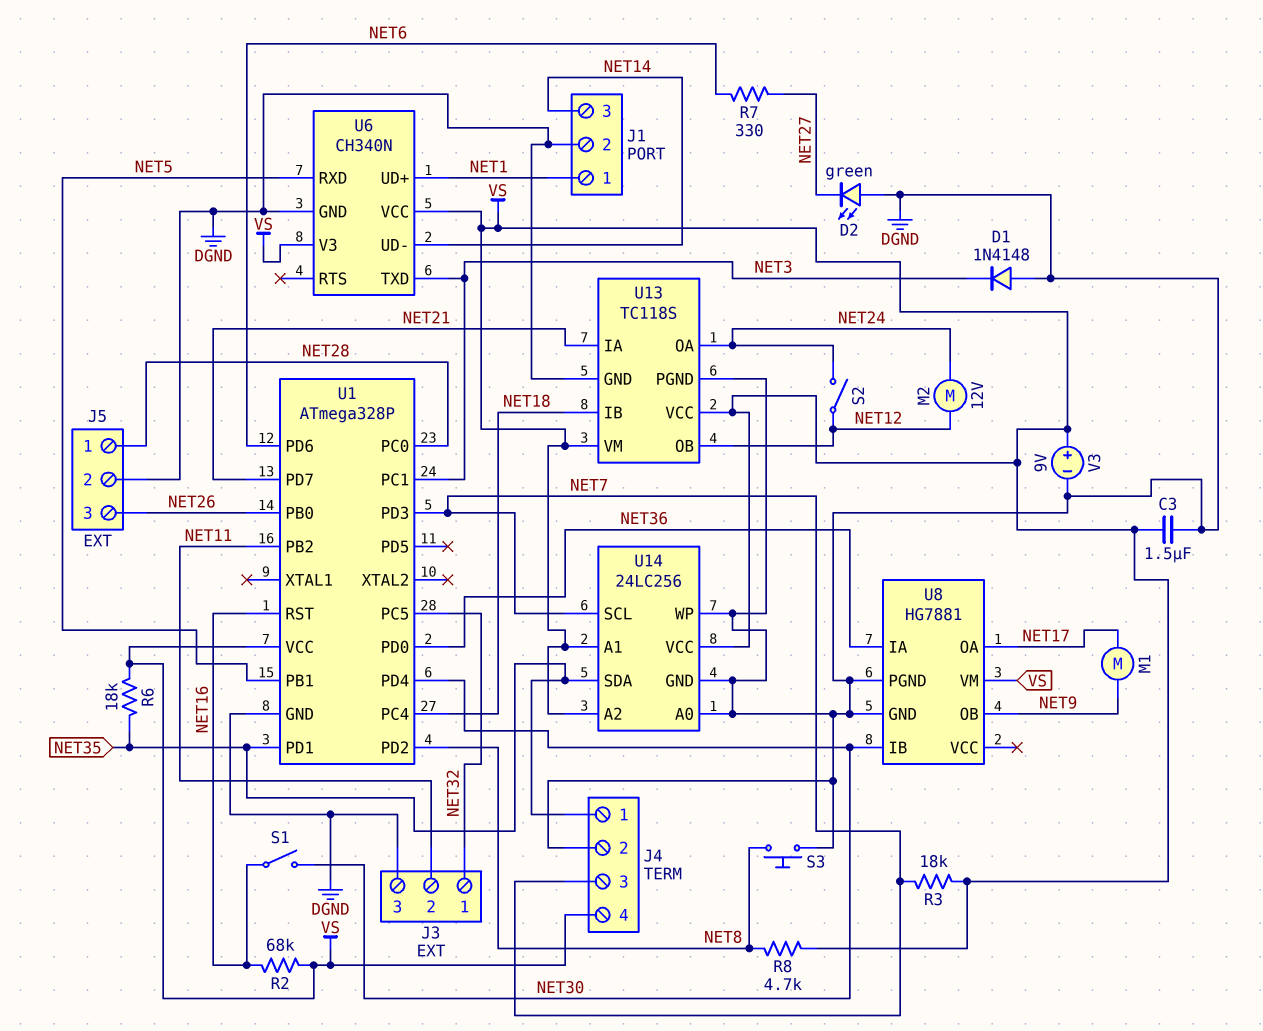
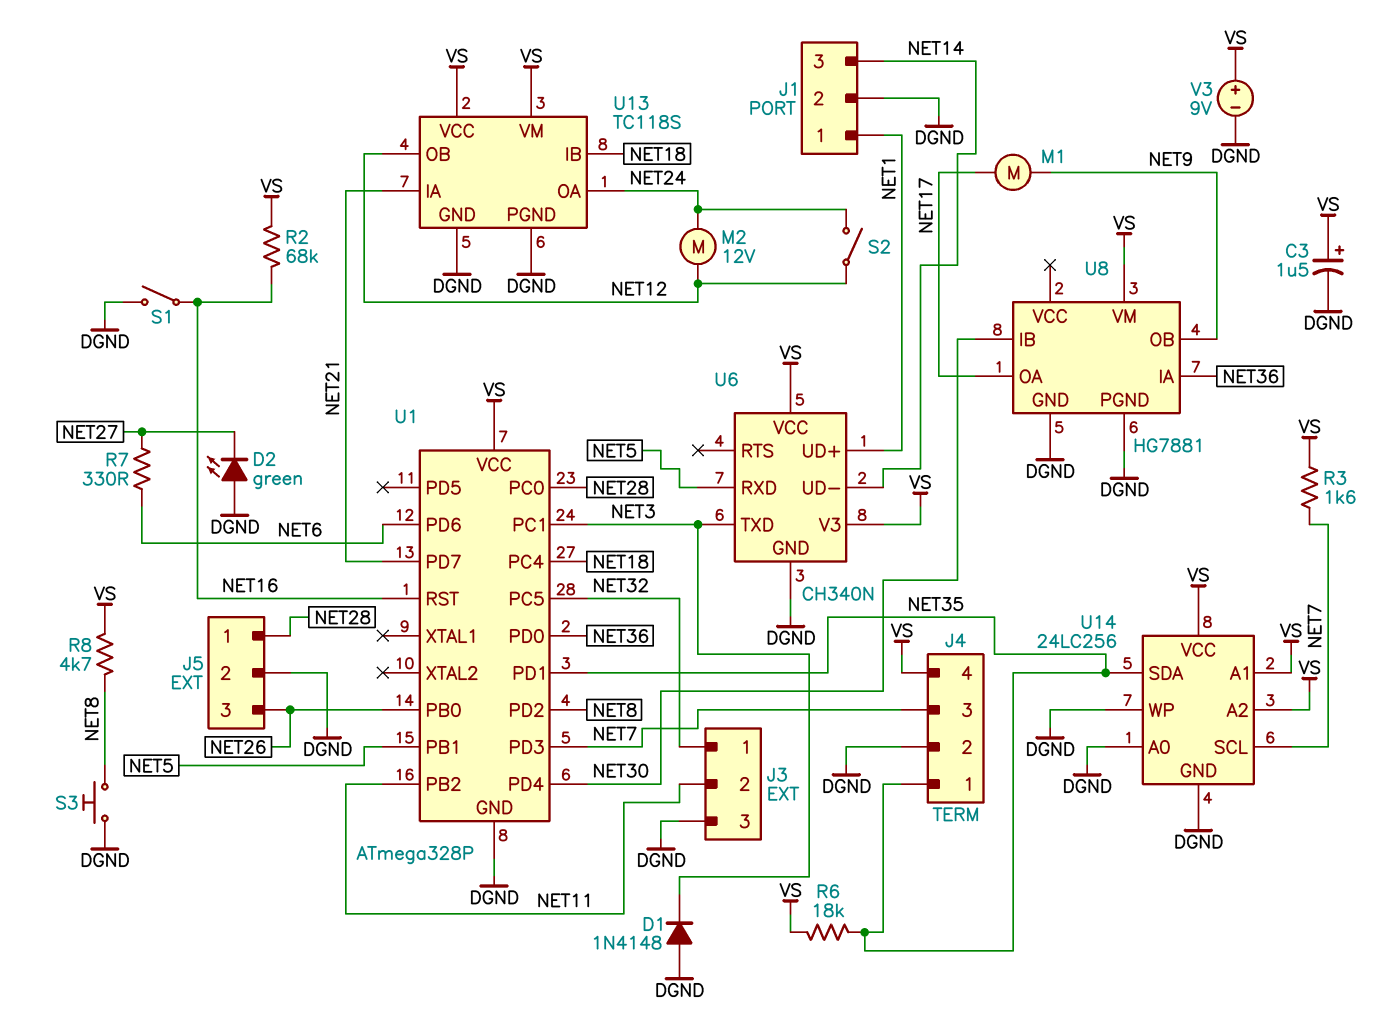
C3: 1.5uF (DGND, VS) -> 1.5uF (plus VS, minus DGND)
R3: 18k (NET7, VS) -> 1.6k (NET7, VS)
S1: switch (NET16, NET30) -> switch (DGND, NET16)

